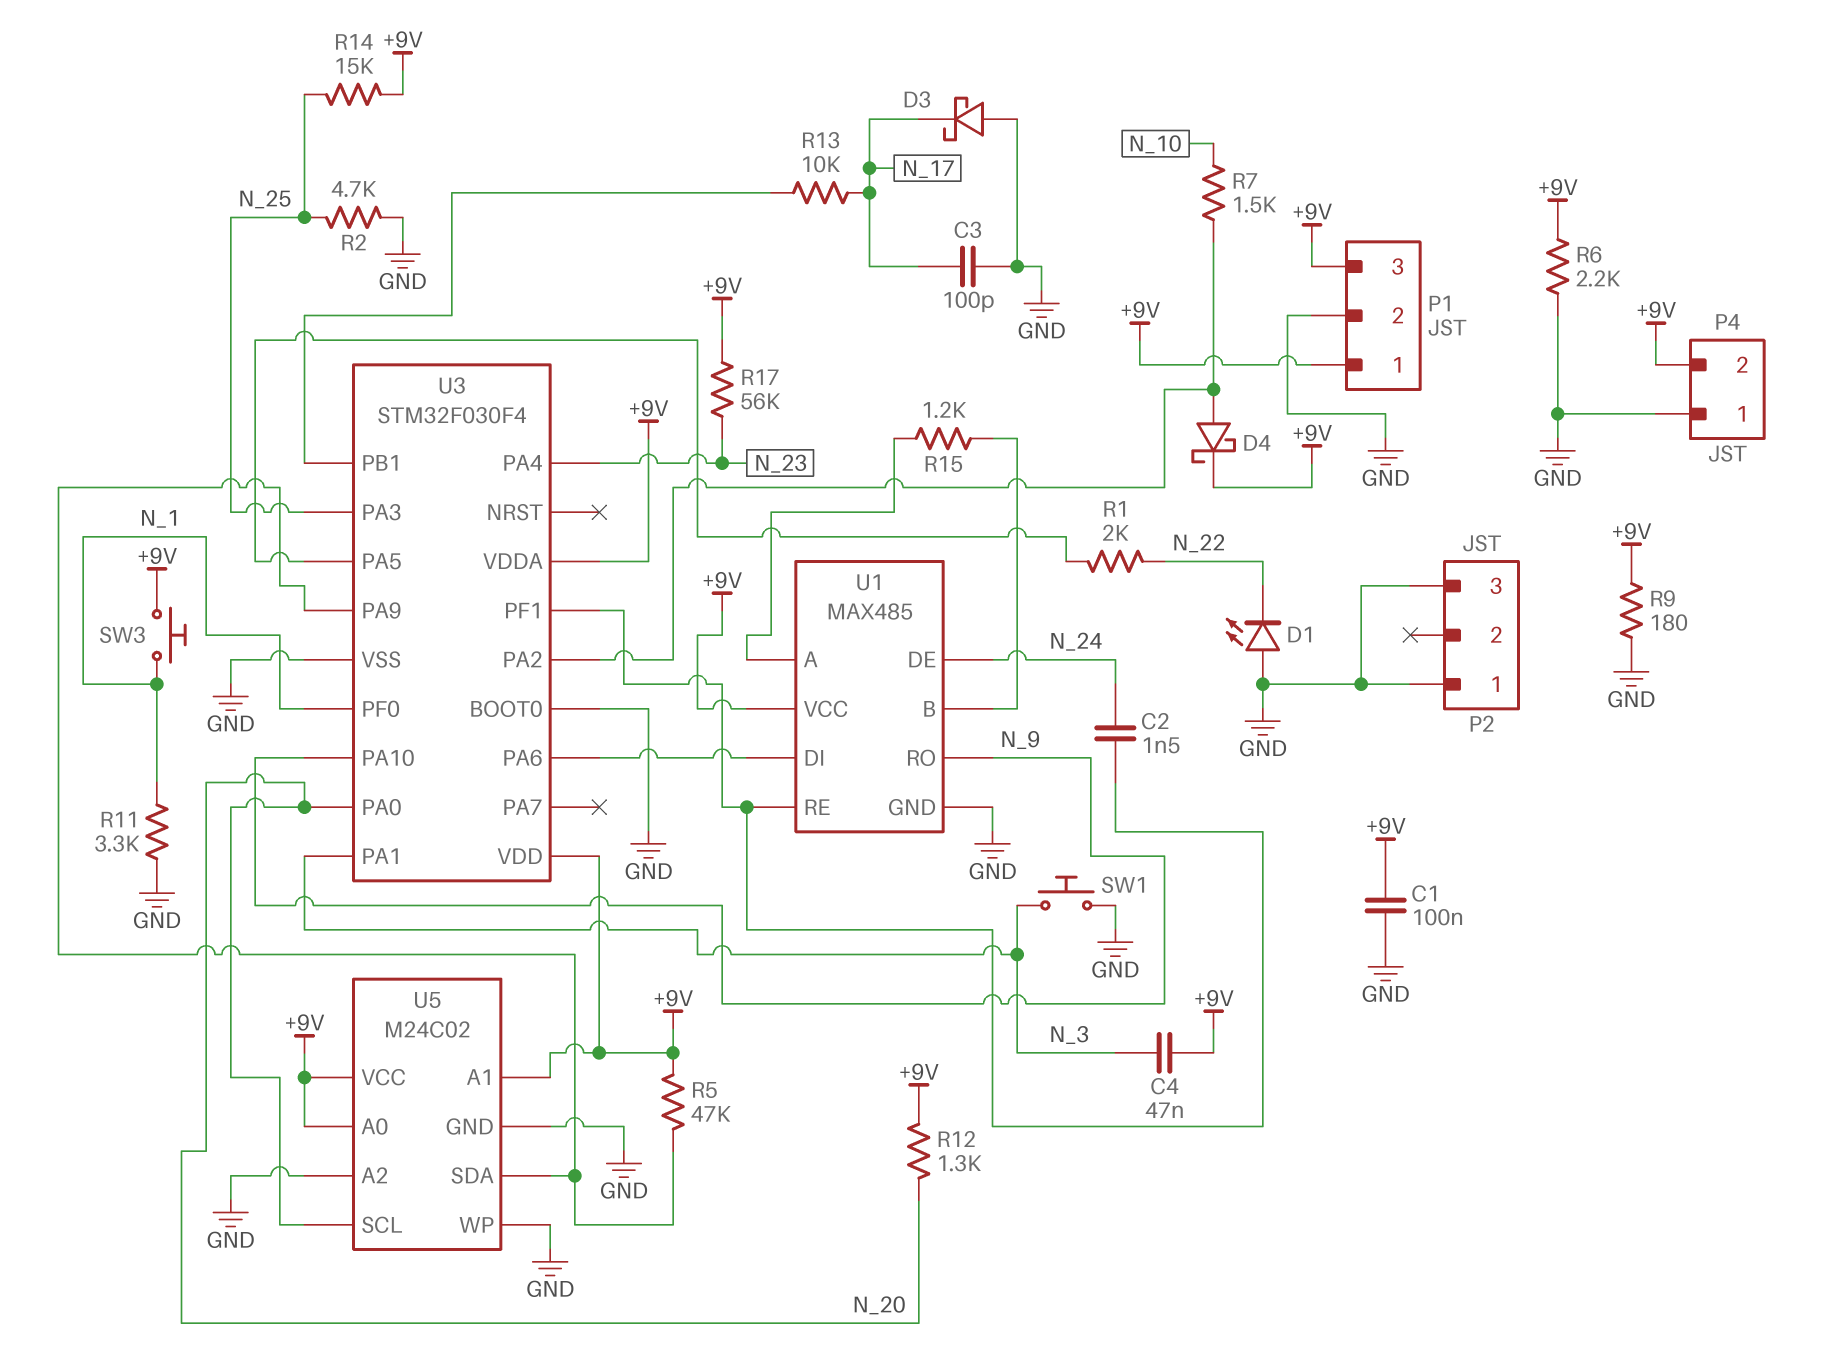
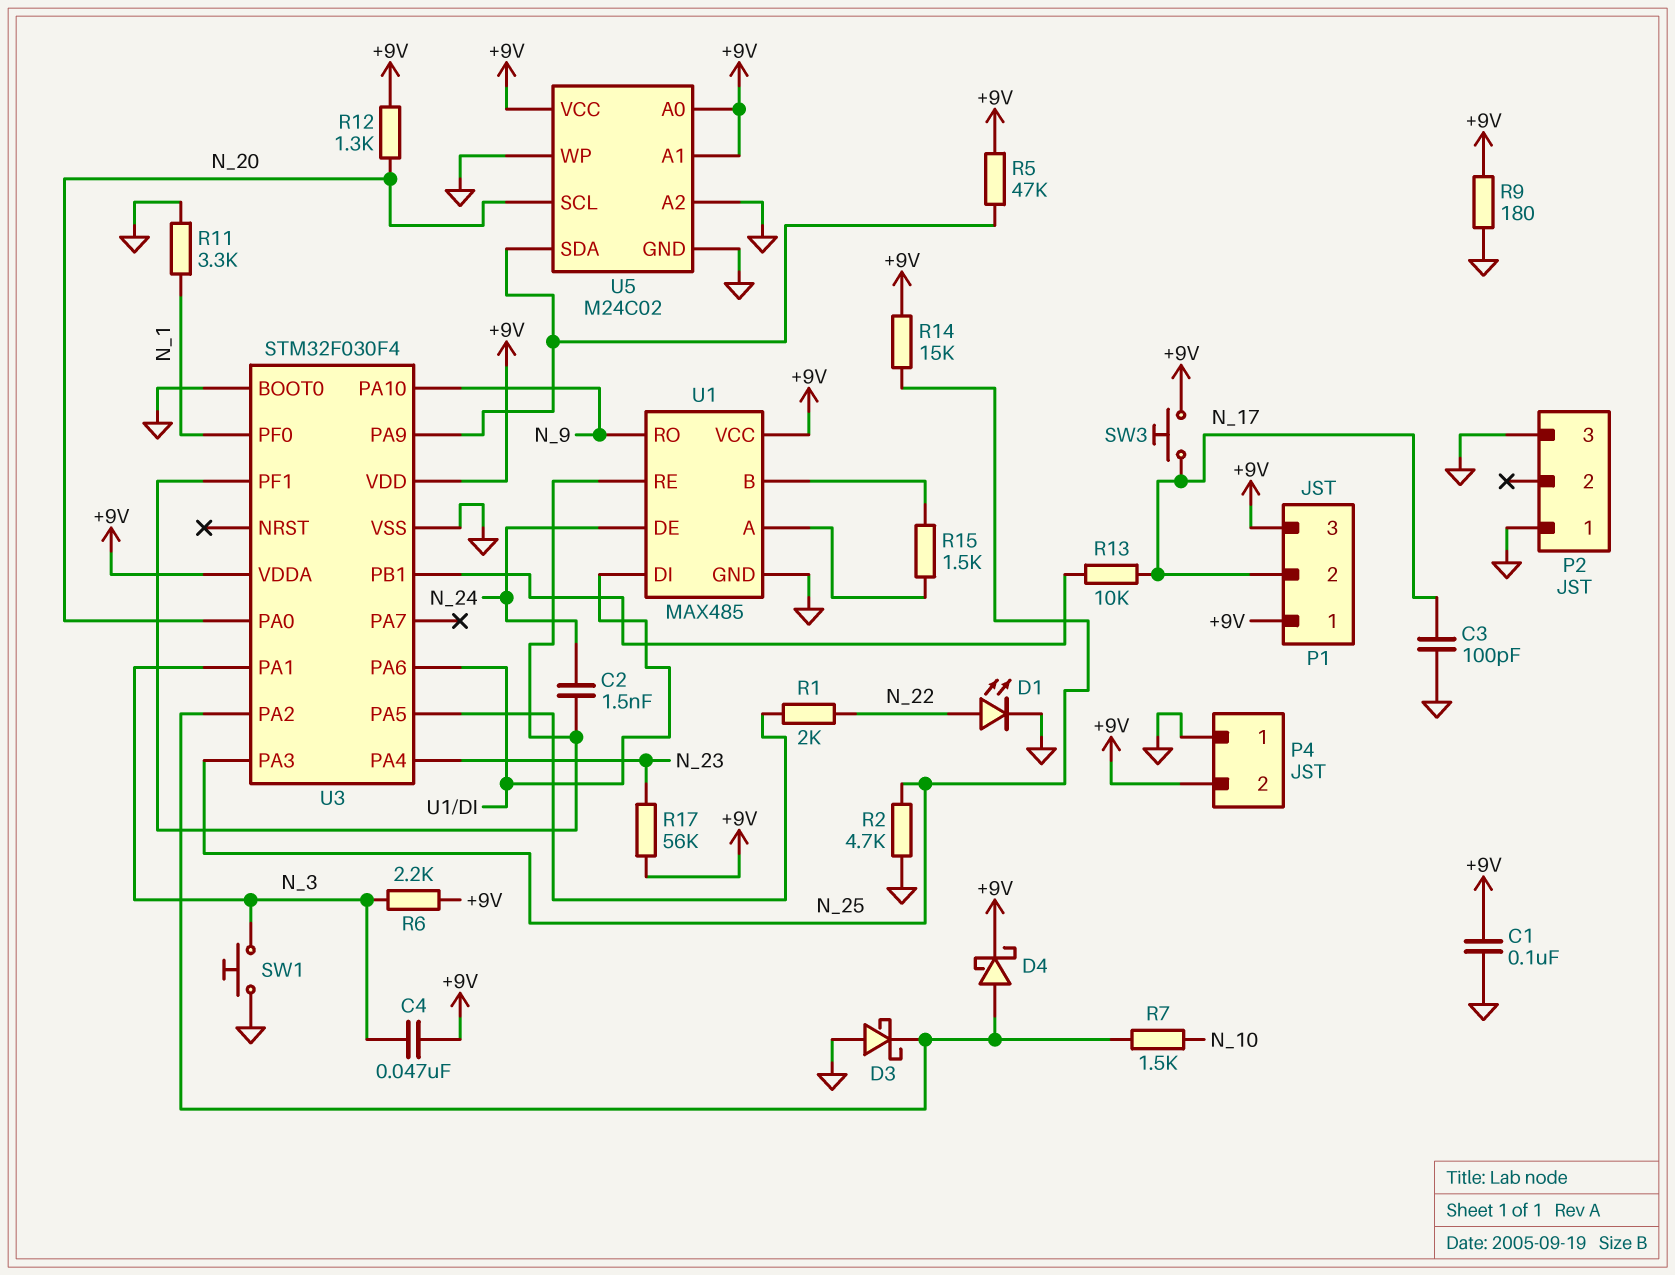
D1: LED (A GND, K N_22) -> LED (A N_22, K GND)
D3: schottky (A GND, K N_17) -> schottky (A GND, K U3/PA2)
P1 pin 2: GND -> N_17
R6: 2.2k (+9V, GND) -> 2.2k (+9V, N_3)
R15: 1.2k (U1/A, U1/B) -> 1.5k (U1/A, U1/B)
SW3: button (+9V, N_1) -> button (+9V, N_17)

